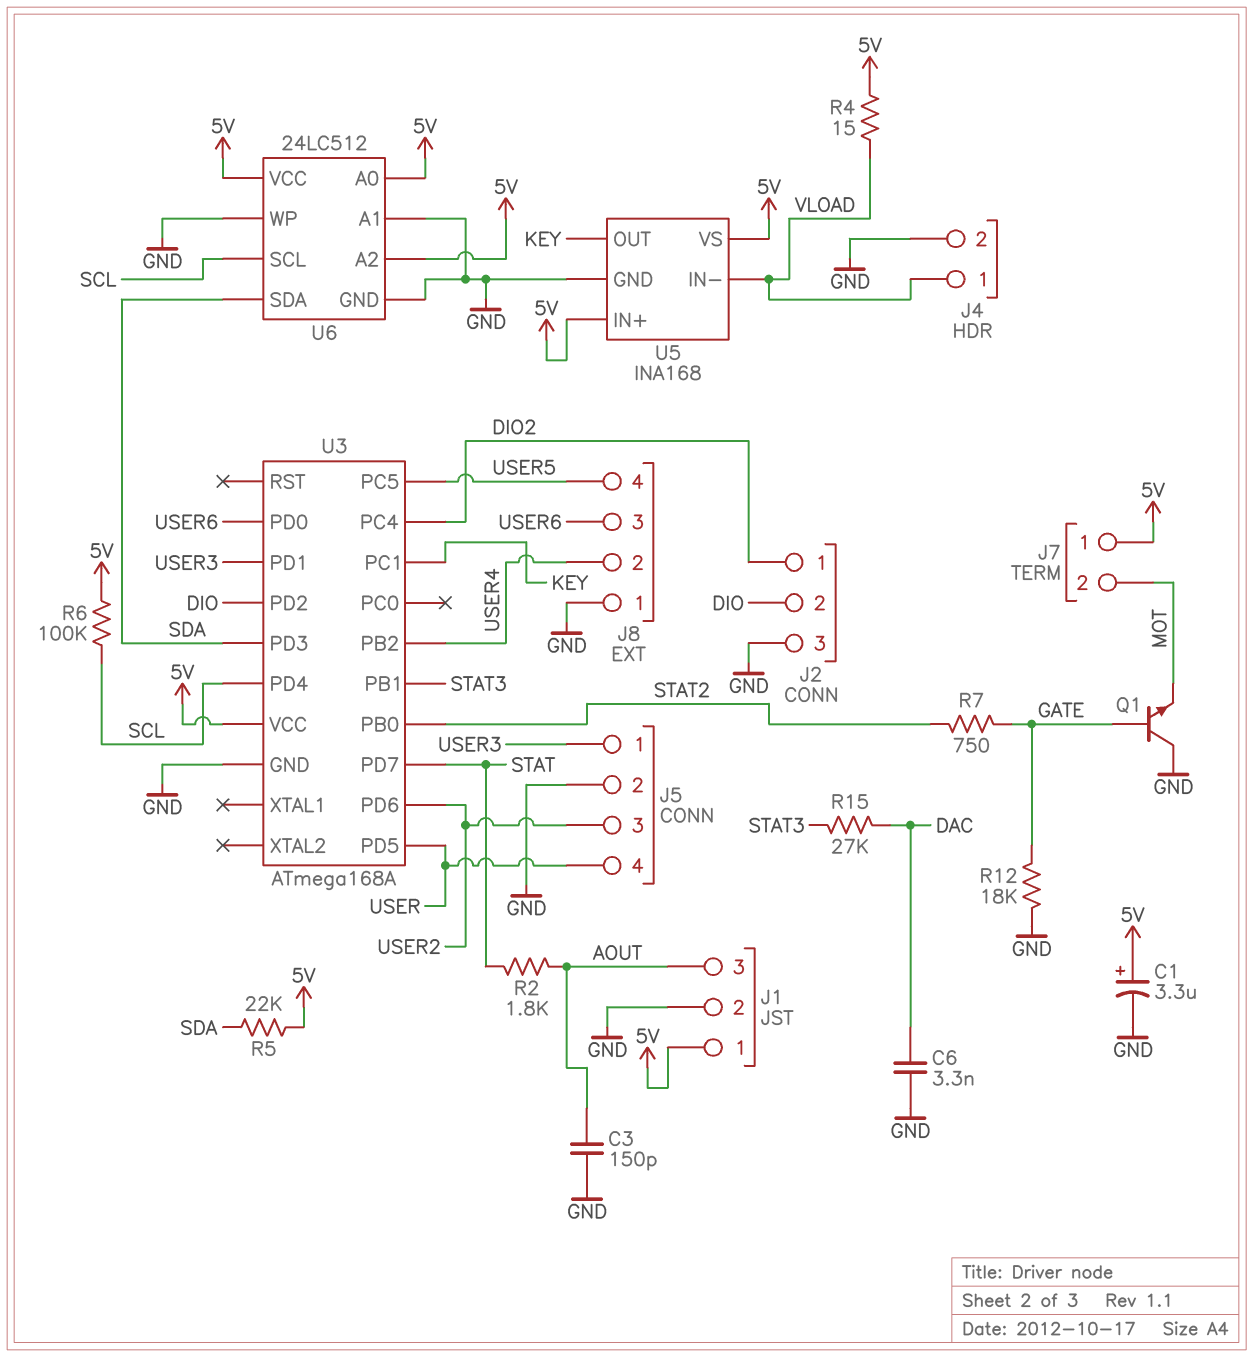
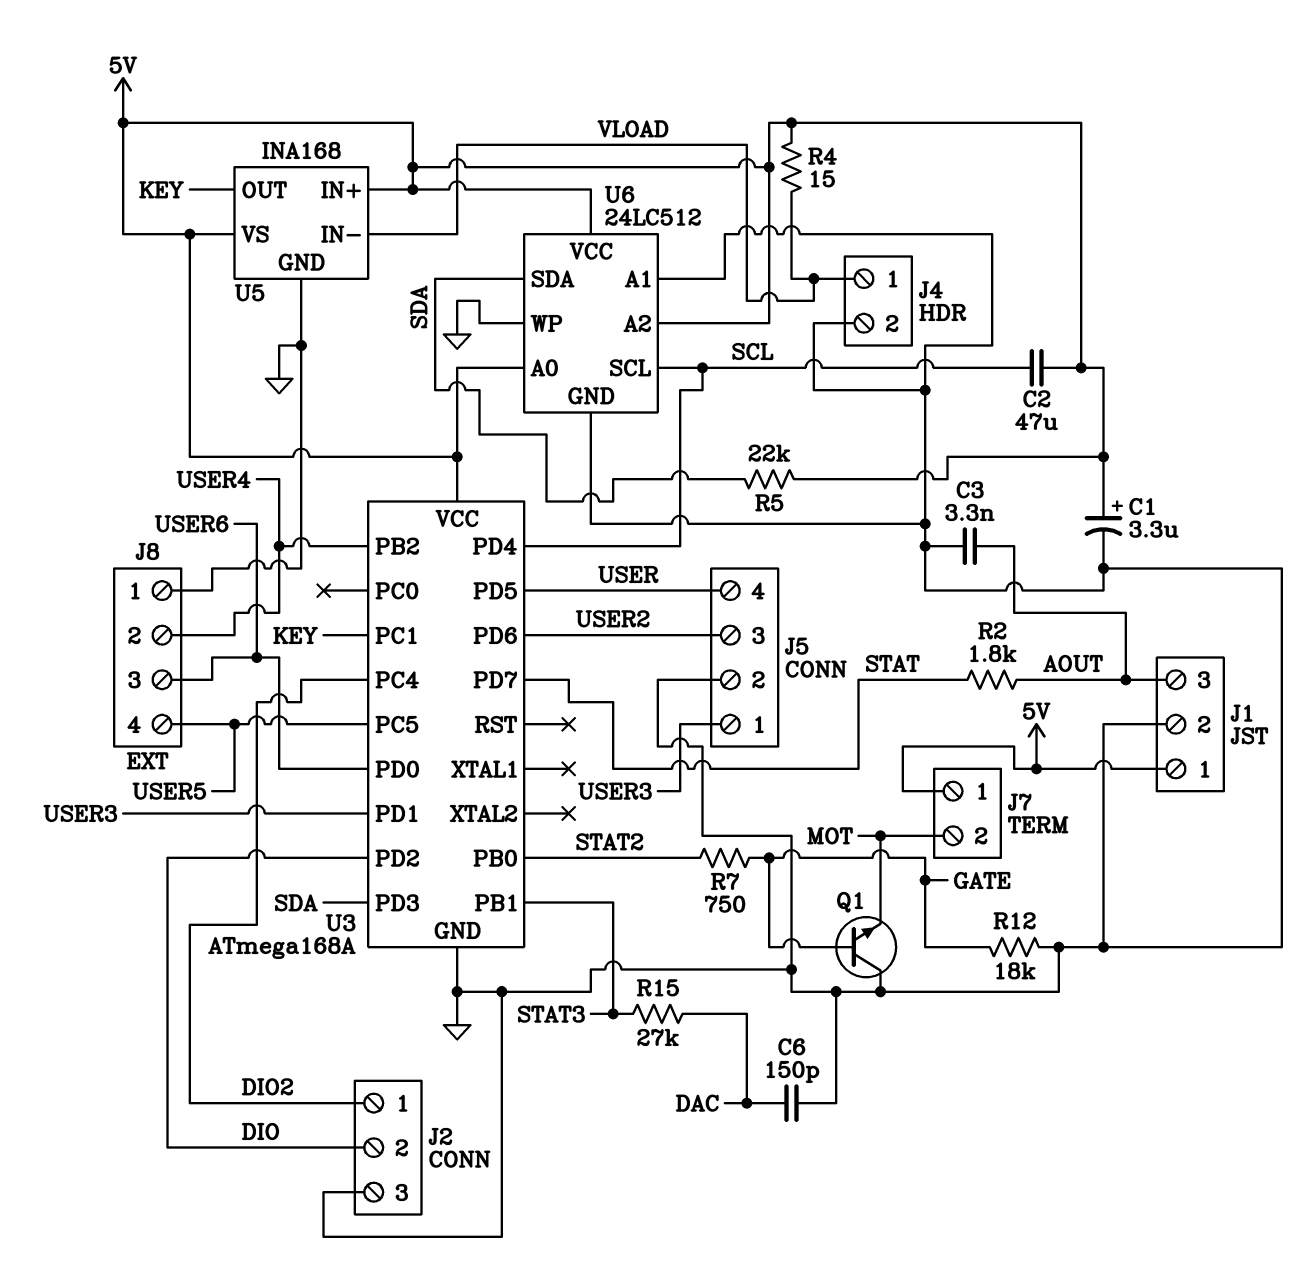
C2: none -> 47uF (5V, SCL)
C3: 150pF (AOUT, GND) -> 3.3nF (AOUT, GND)
C6: 3.3nF (DAC, GND) -> 150pF (DAC, GND)
R6: 100k (5V, SCL) -> none

